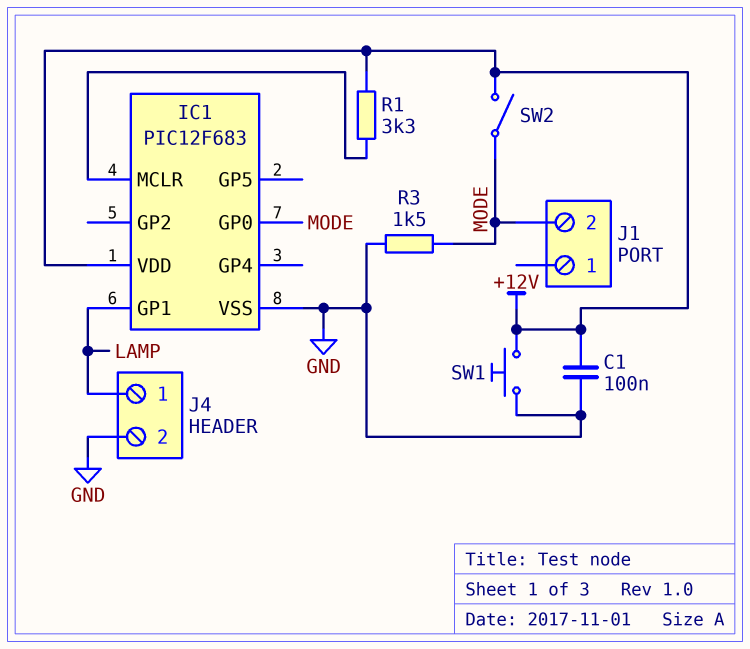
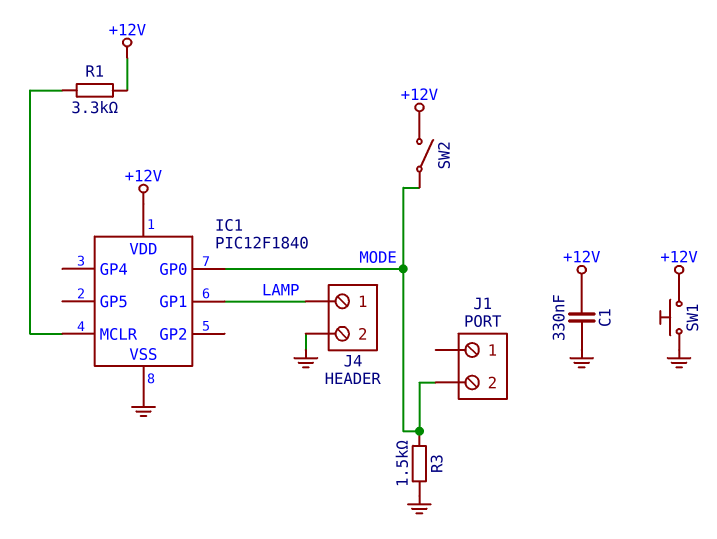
C1: 100nF (+12V, GND) -> 330nF (+12V, GND)
IC1: PIC12F683 -> PIC12F1840

